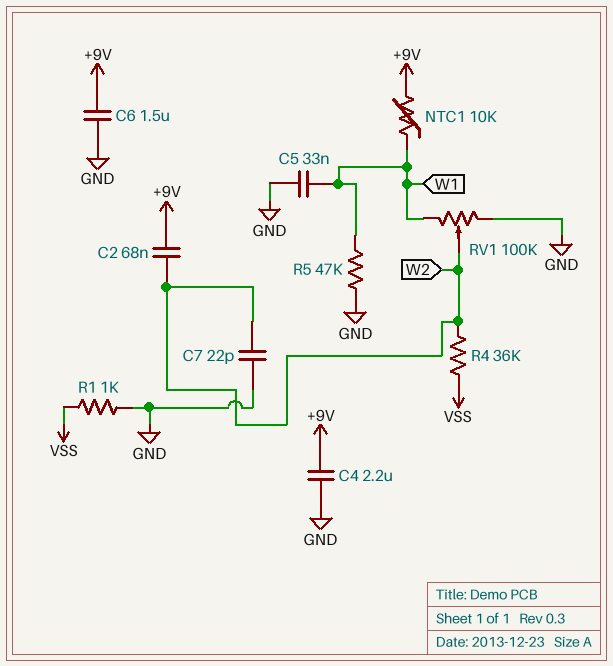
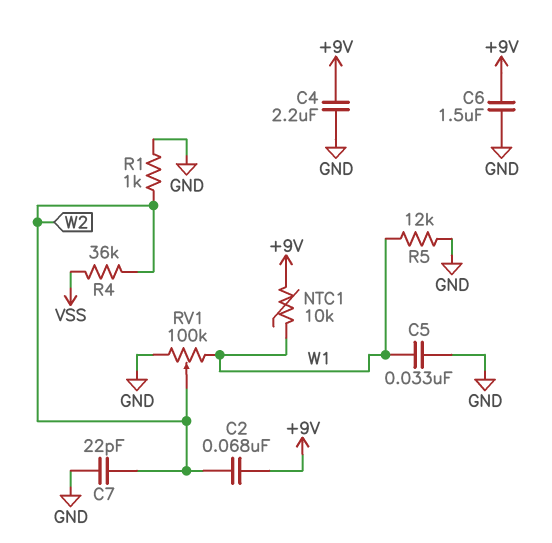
R1: 1k (GND, VSS) -> 1k (GND, W2)
R5: 47k (GND, W1) -> 12k (GND, W1)

